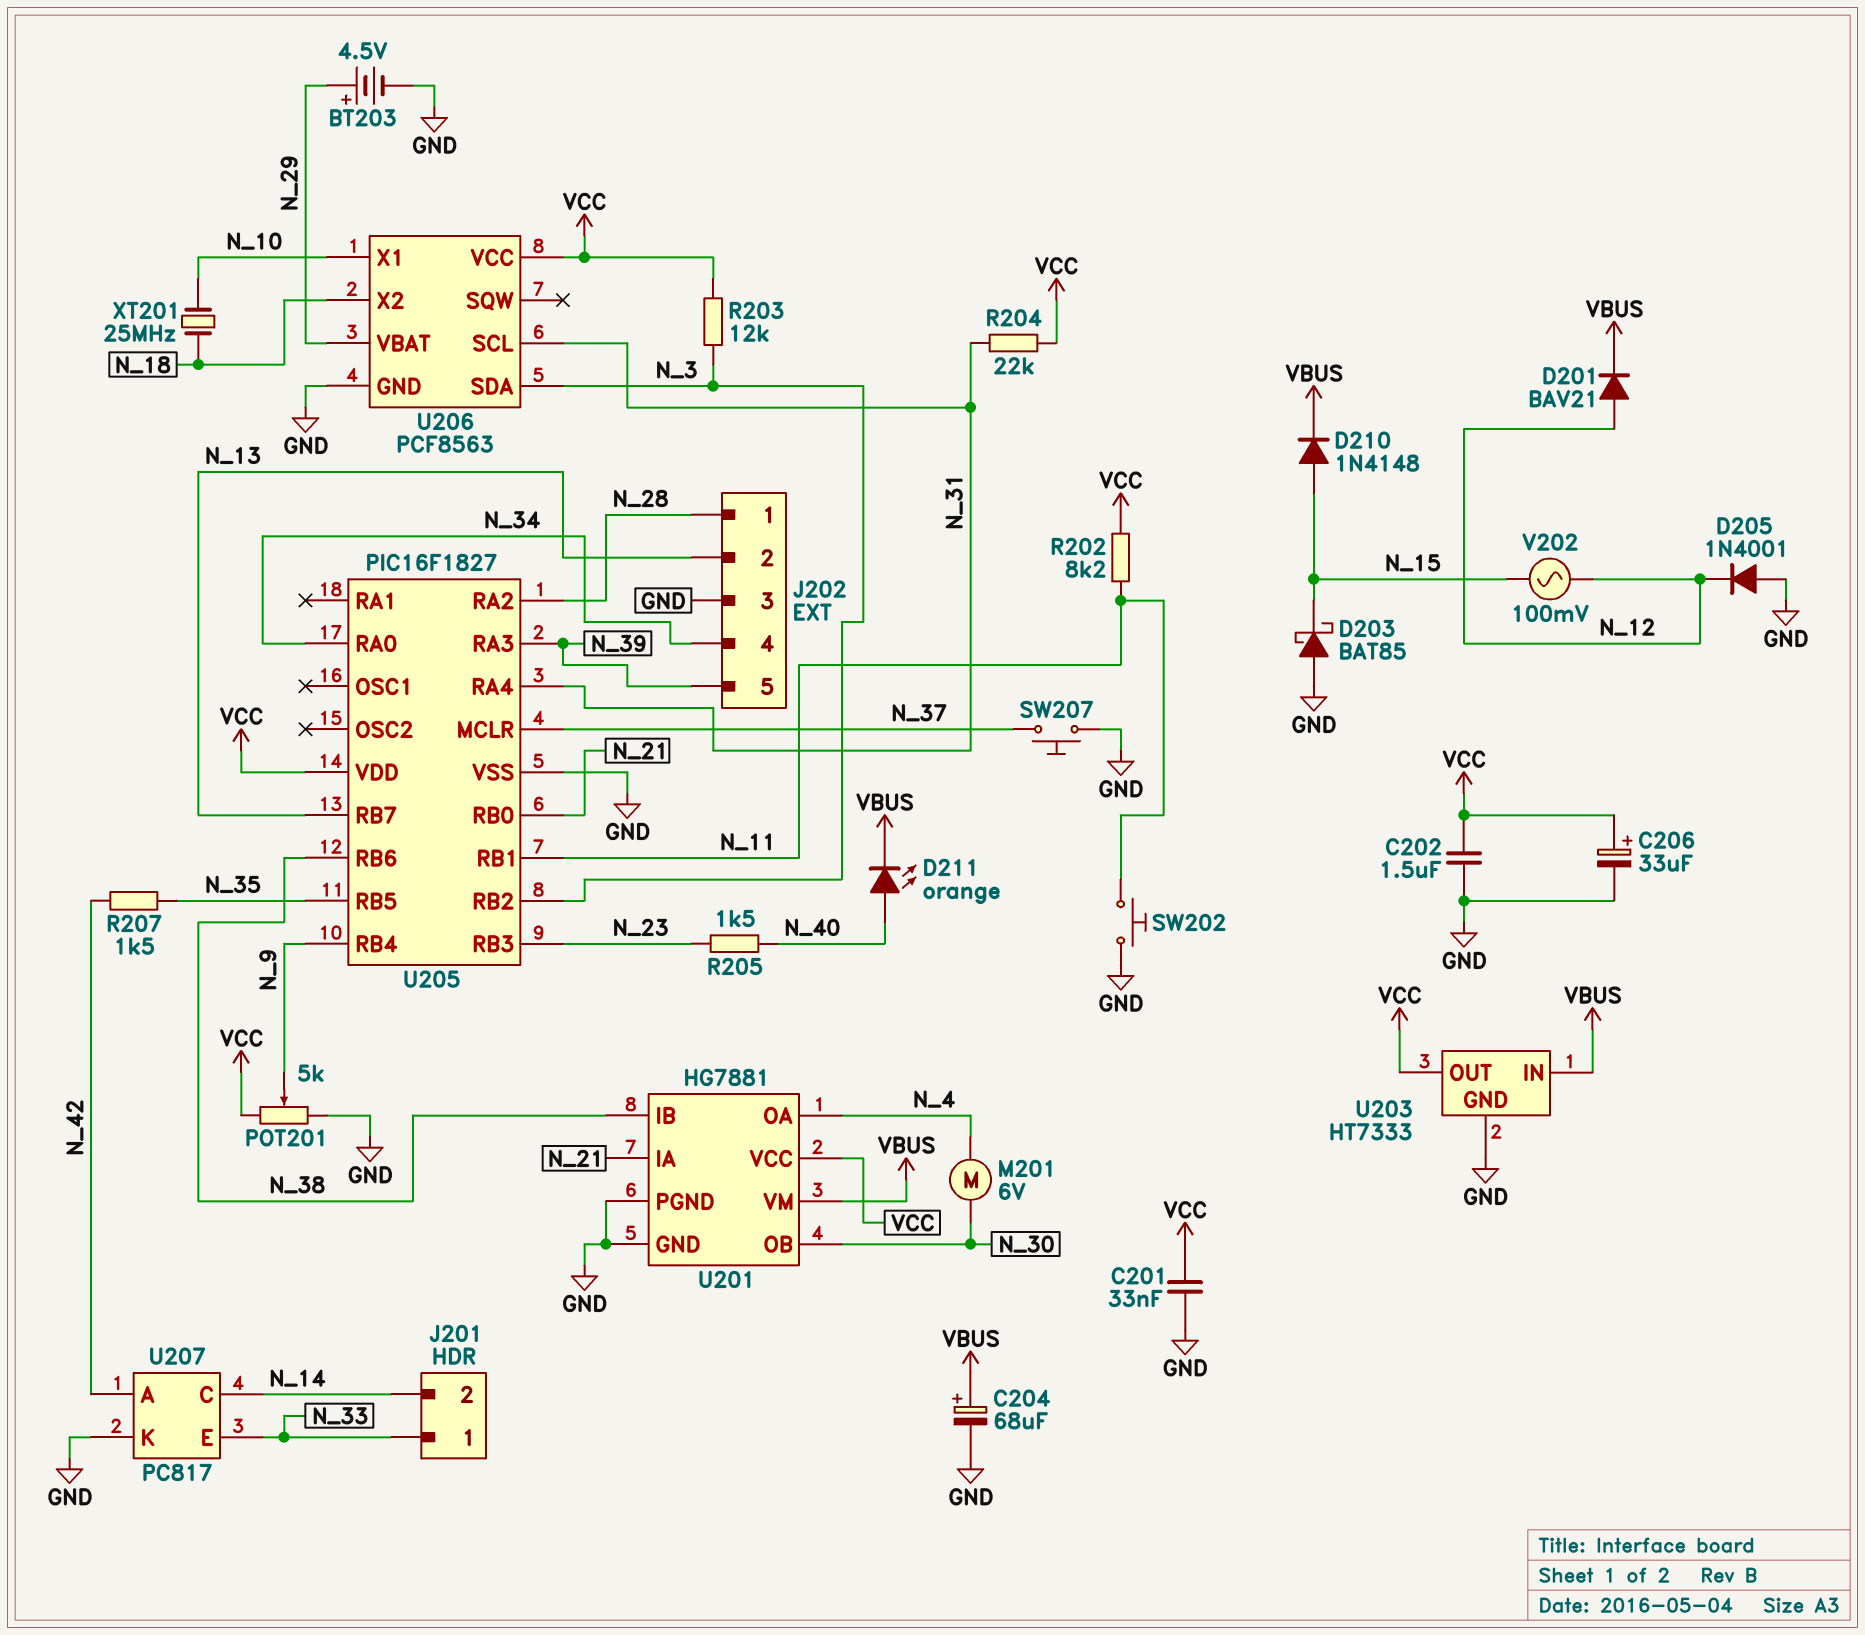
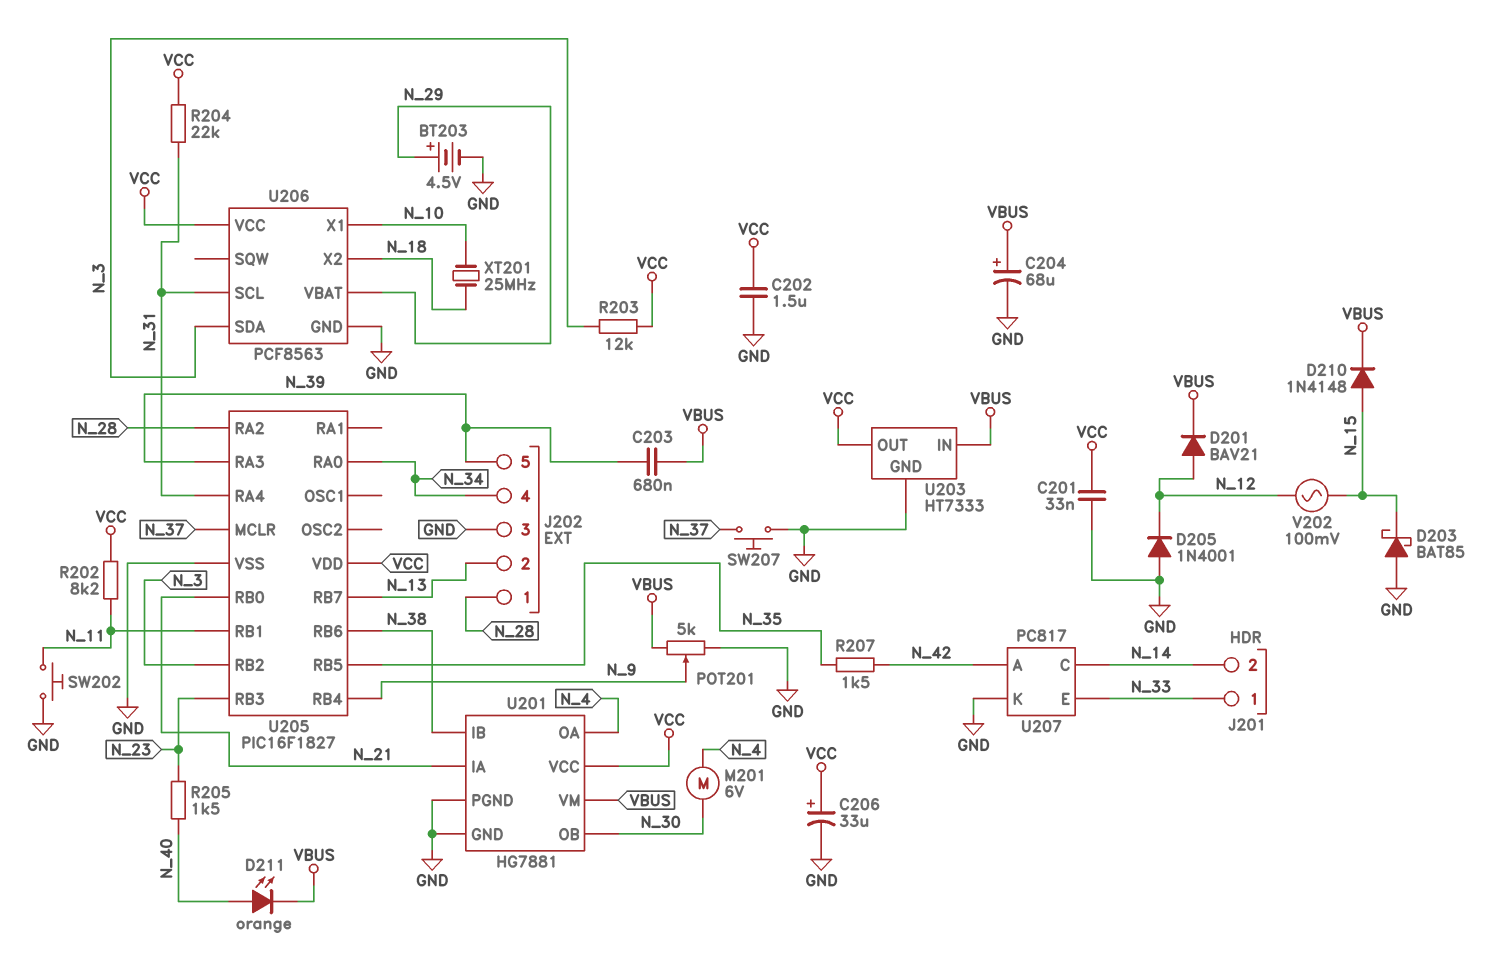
C203: none -> 680nF (N_39, VBUS)
POT201: 5k (GND, VCC, wiper N_9) -> 5k (GND, VBUS, wiper N_9)

